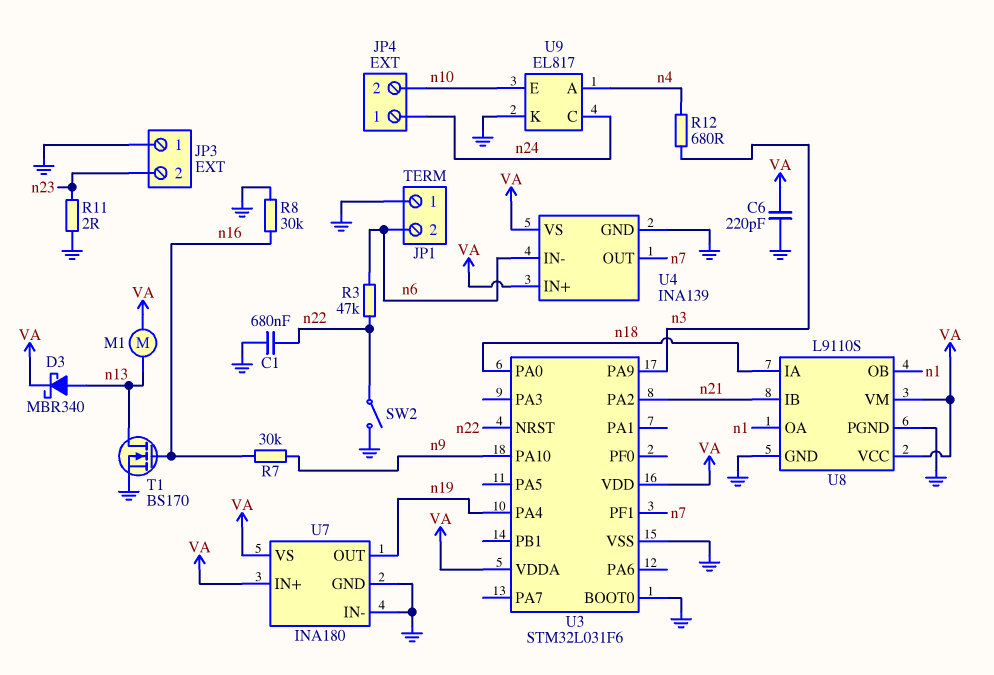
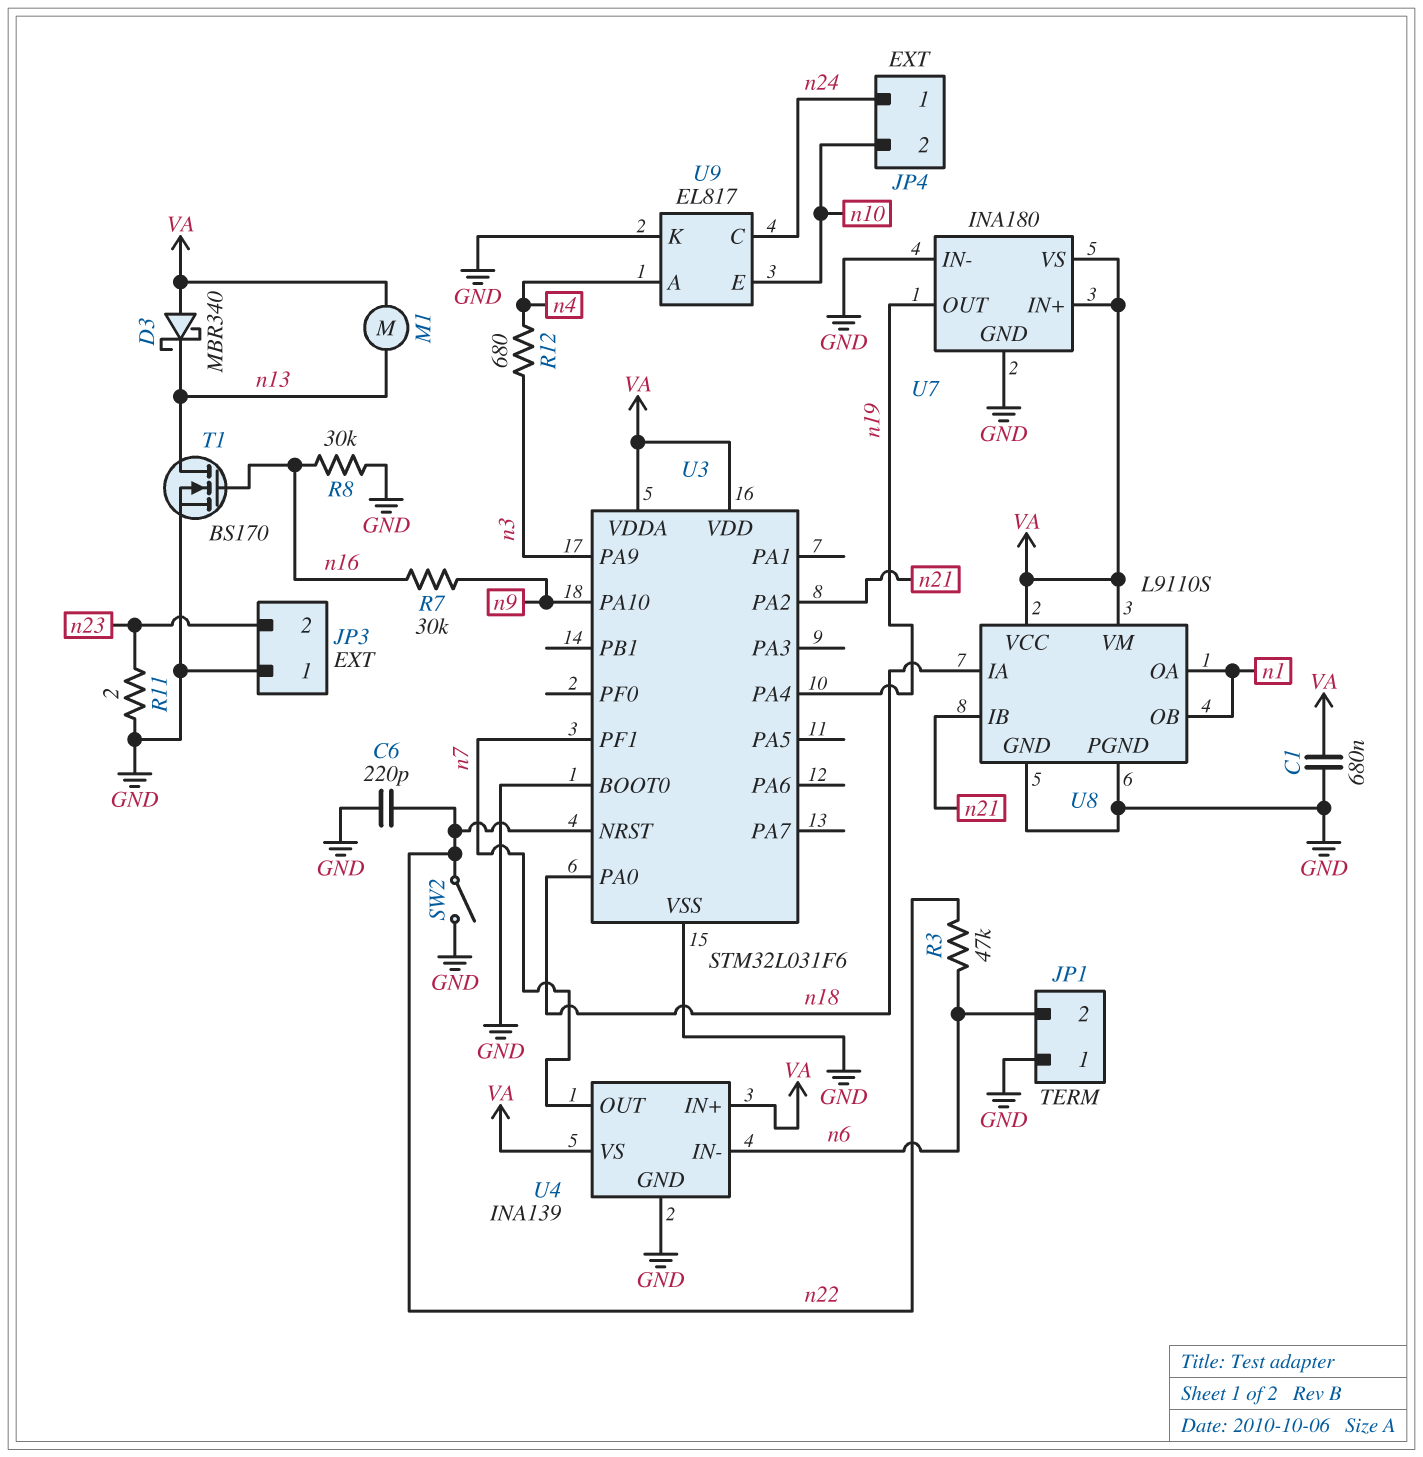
C1: 680nF (GND, n22) -> 680nF (GND, VA)
C6: 220pF (GND, VA) -> 220pF (GND, n22)
D3: schottky MBR340 (A n13, K VA) -> schottky MBR340 (A VA, K n13)

